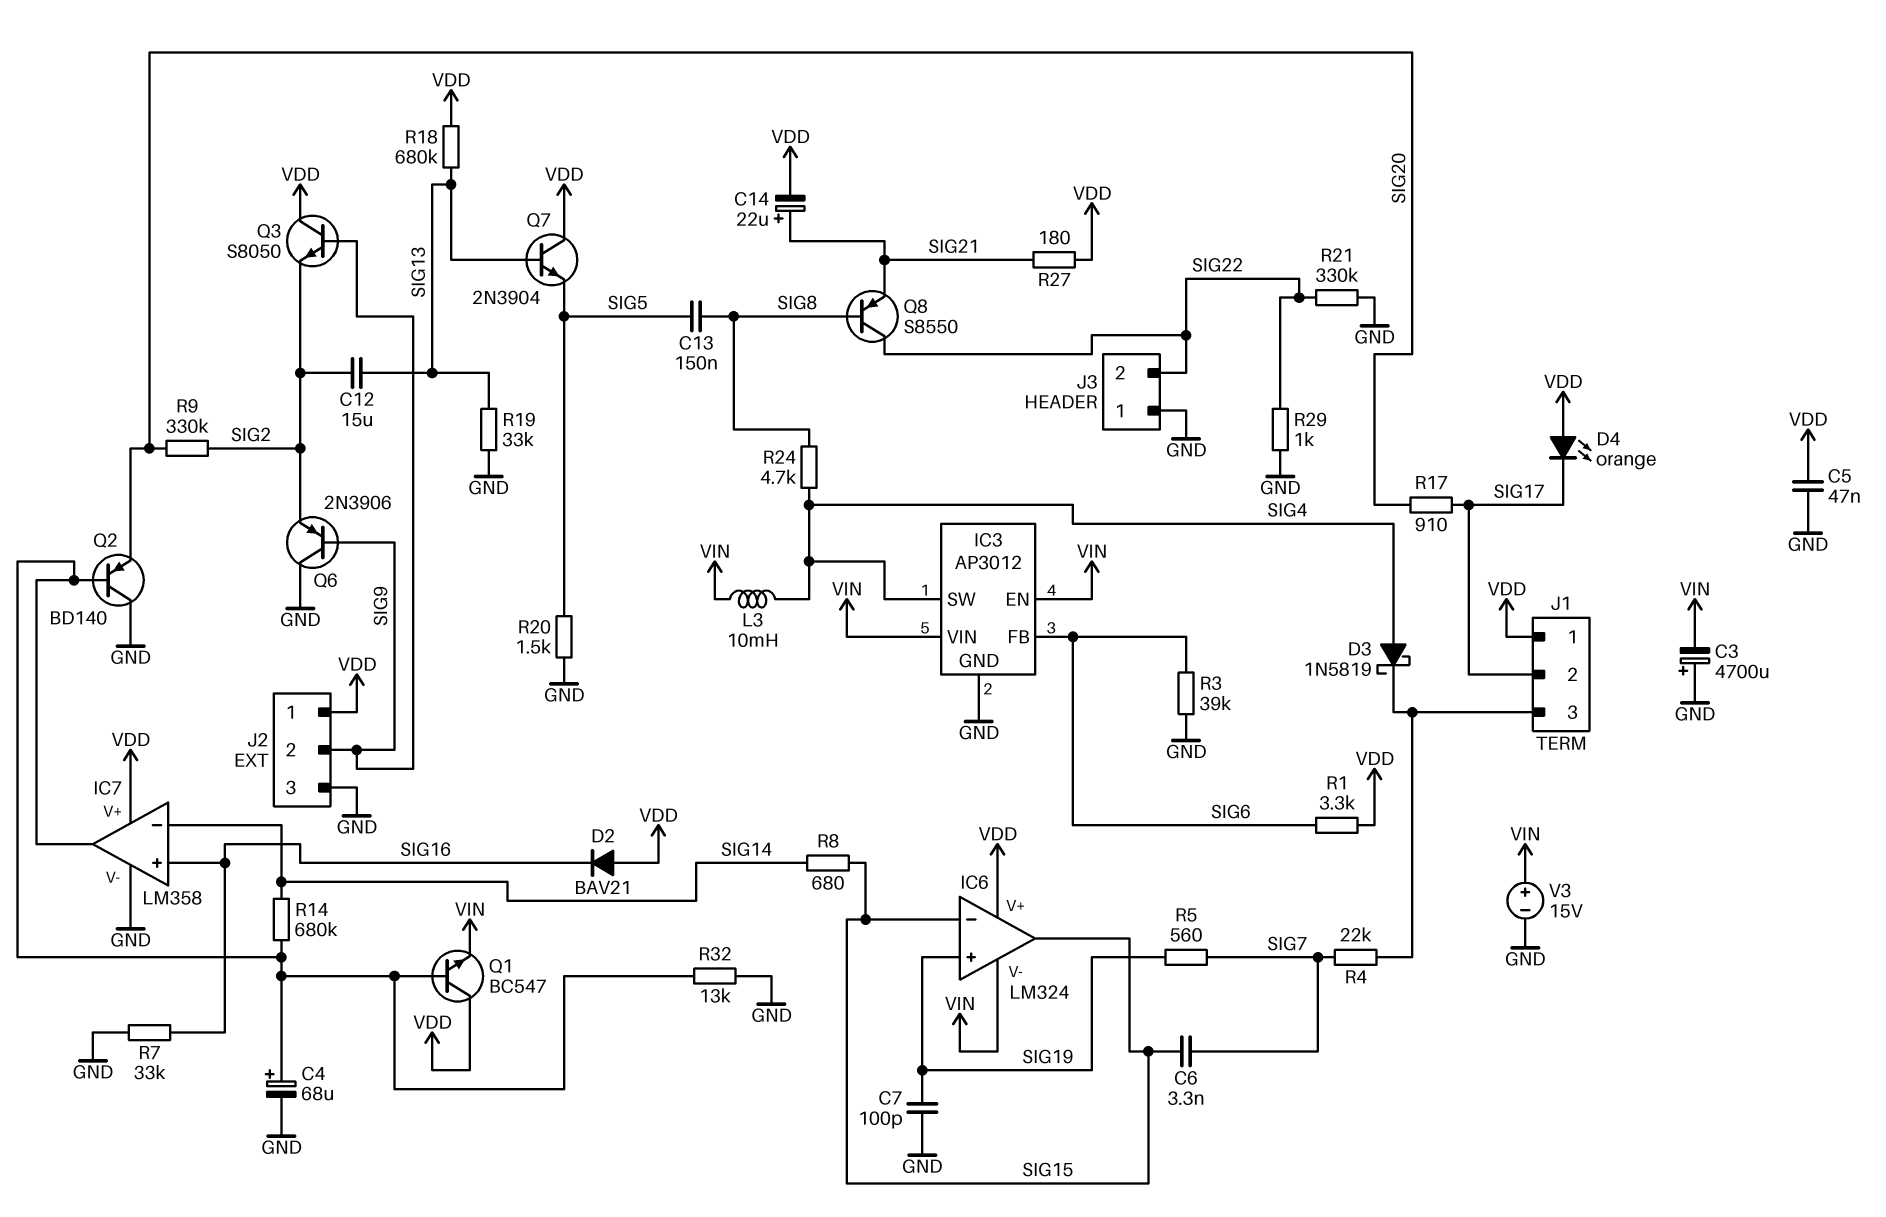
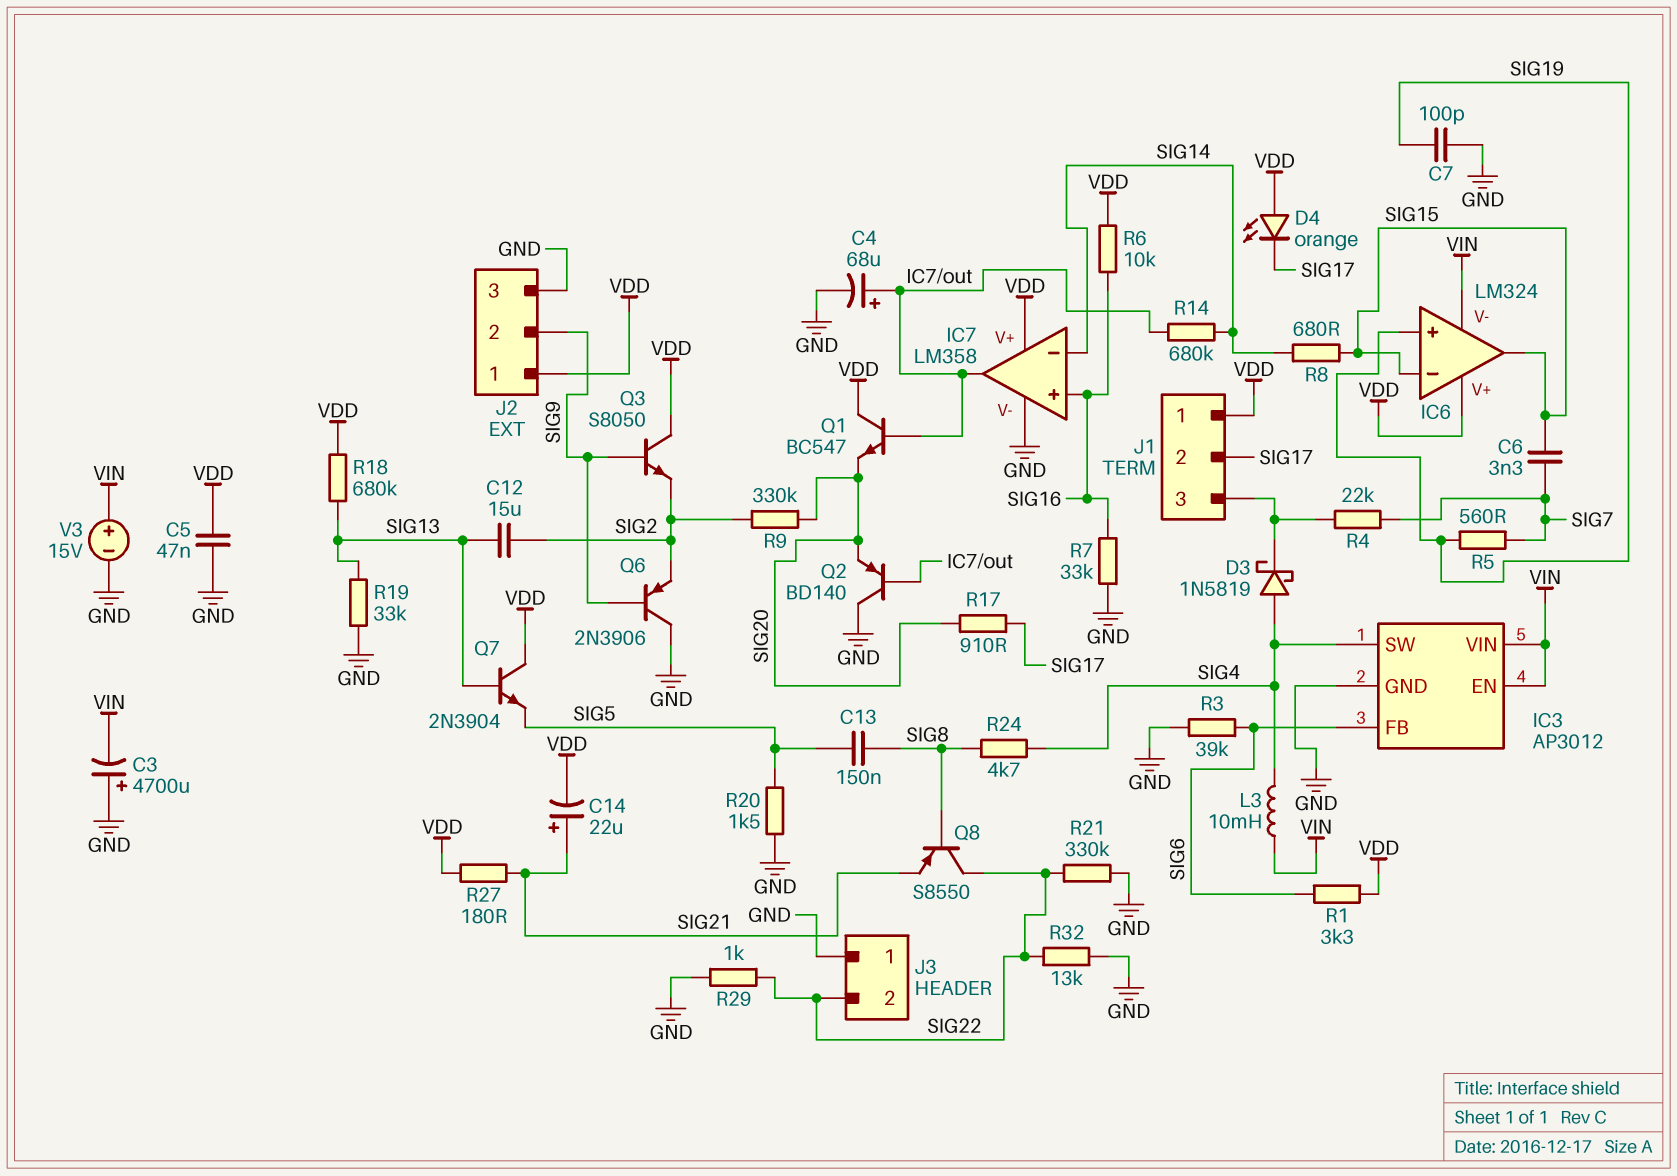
D2: diode BAV21 (A VDD, K SIG16) -> none
Q1: NPN BC547 (B IC7/out, C VDD, E VIN) -> NPN BC547 (B IC7/out, C VDD, E SIG20)
R6: none -> 10k (SIG16, VDD)
R32: 13k (GND, IC7/out) -> 13k (GND, SIG22)

